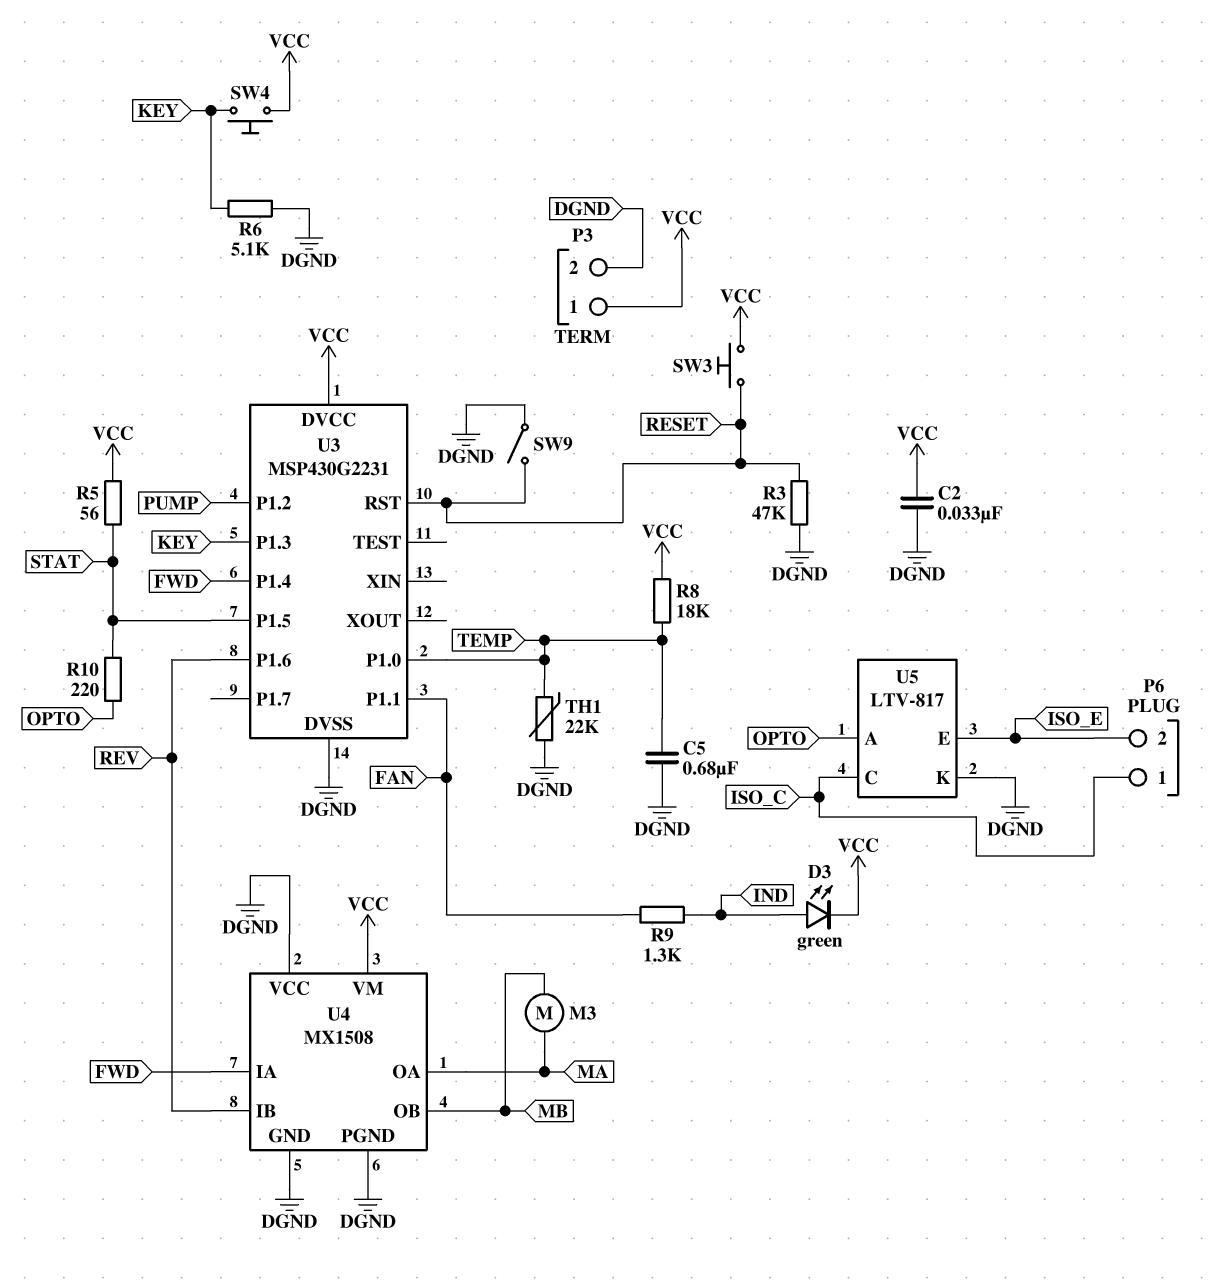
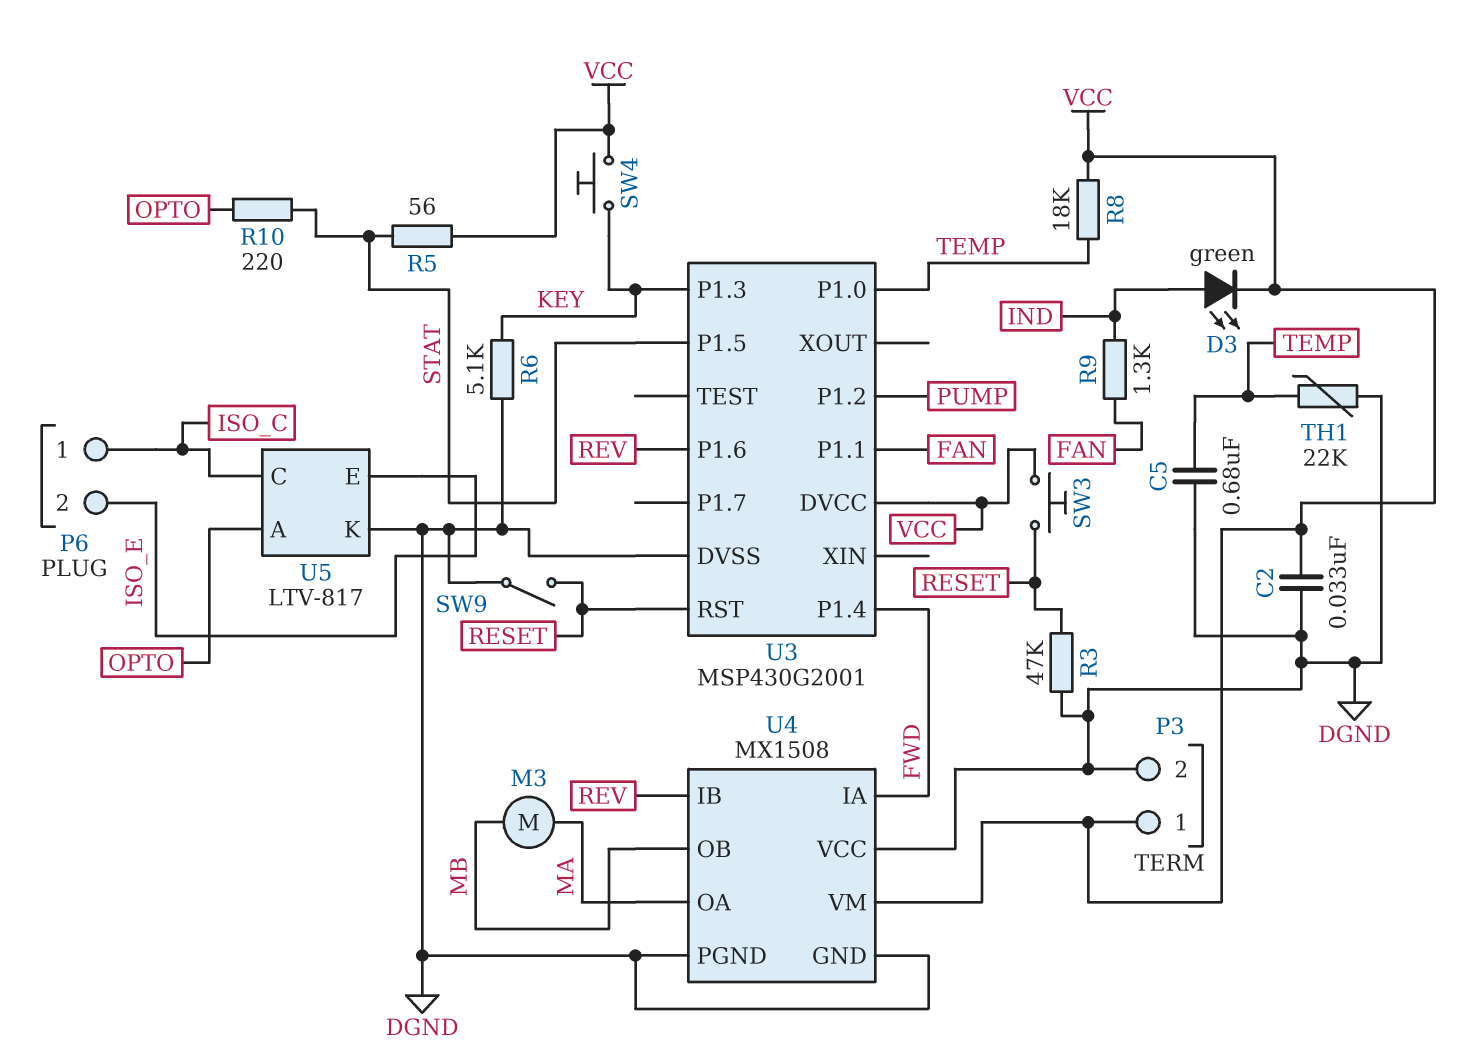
U3: MSP430G2231 -> MSP430G2001

